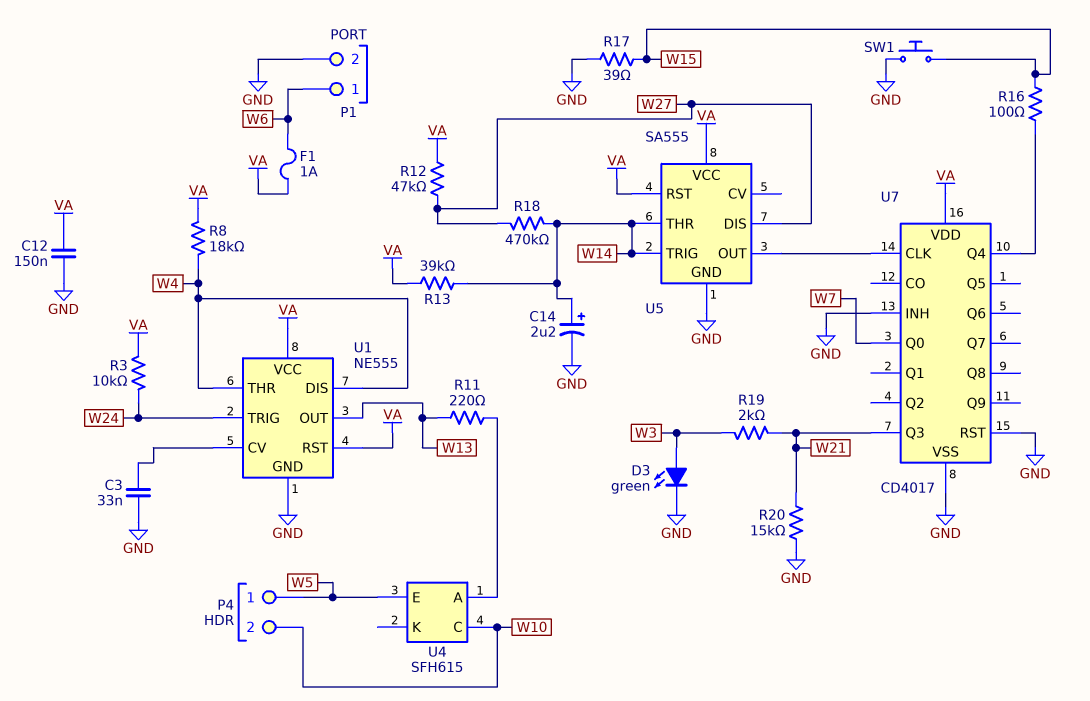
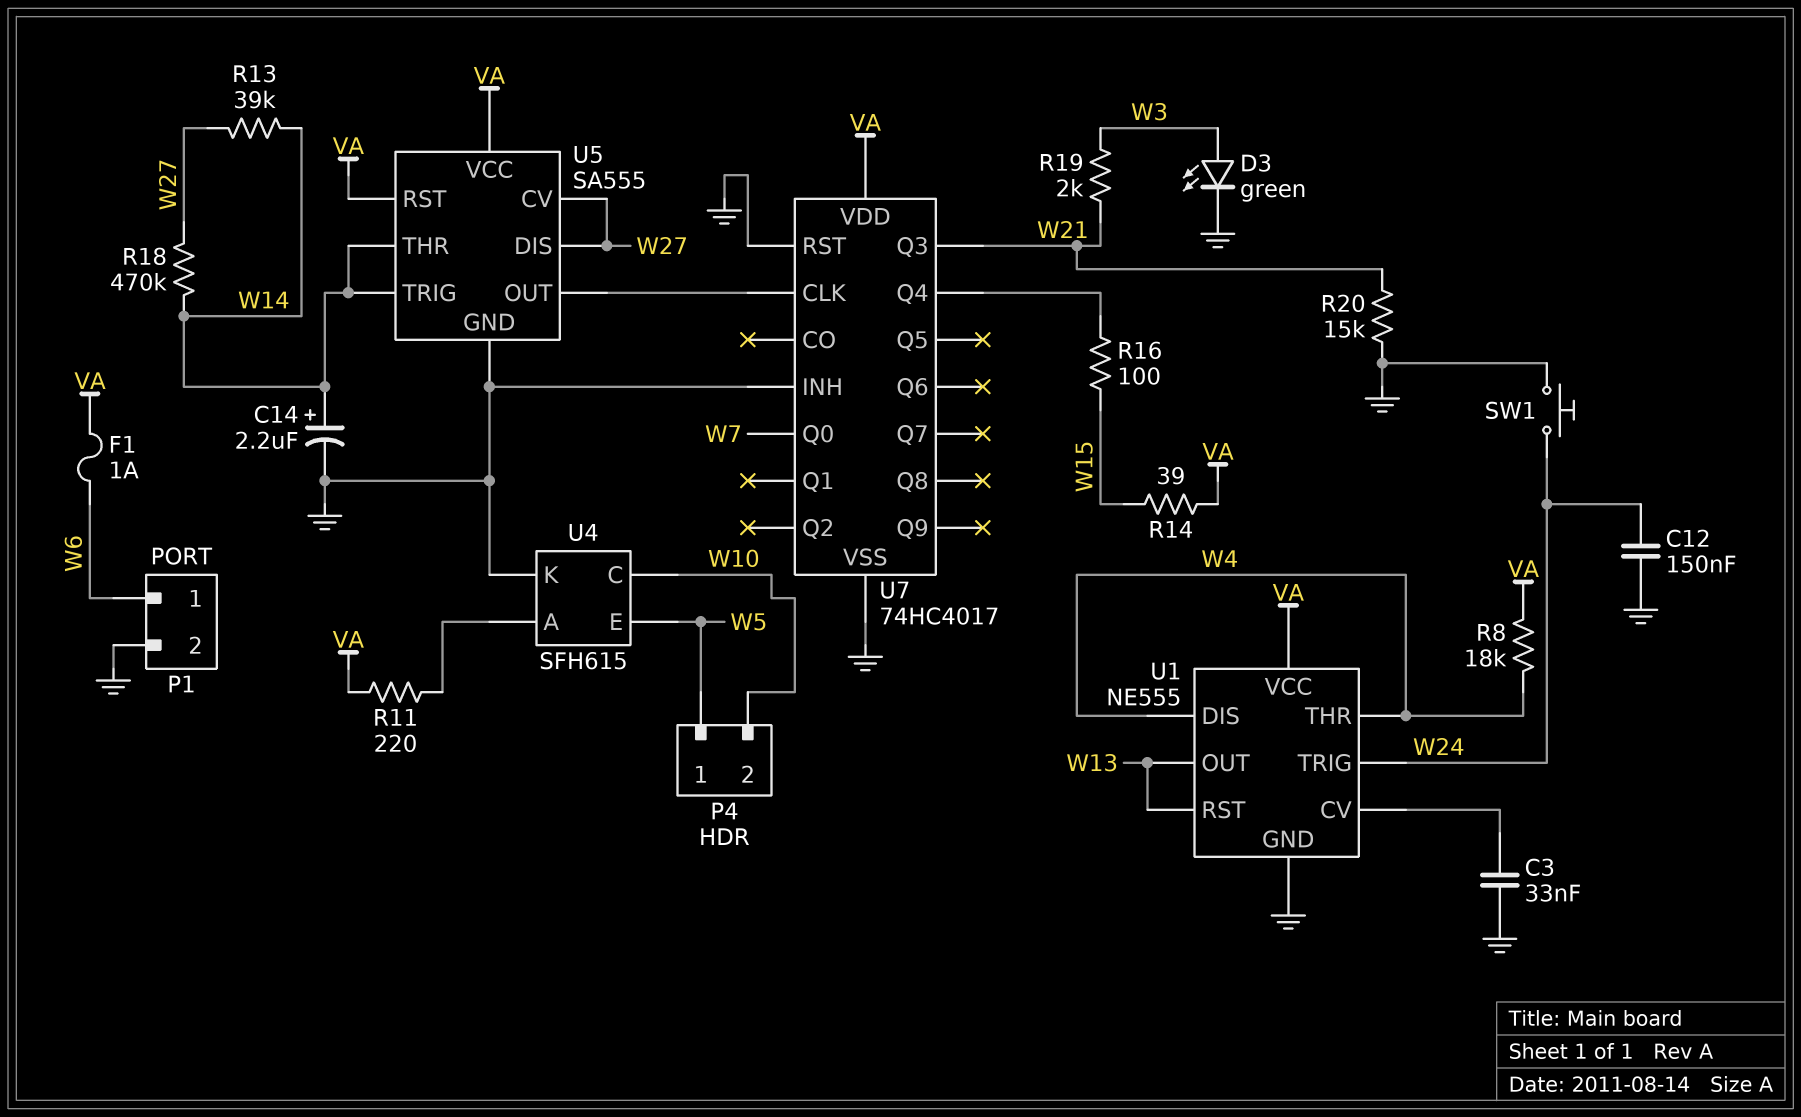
C12: 150nF (GND, VA) -> 150nF (GND, W24)
R3: 10k (VA, W24) -> none
R11: 220 (U4/A, W13) -> 220 (U4/A, VA)
R12: 47k (VA, W27) -> none
R13: 39k (VA, W14) -> 39k (W14, W27)
R14: none -> 39 (VA, W15)
R17: 39 (GND, W15) -> none
SW1: button (GND, W15) -> button (GND, W24)
U1 pin RST: VA -> W13
U4 pin K: none -> GND
U5 pin CV: none -> W27
U7: CD4017 -> 74HC4017

